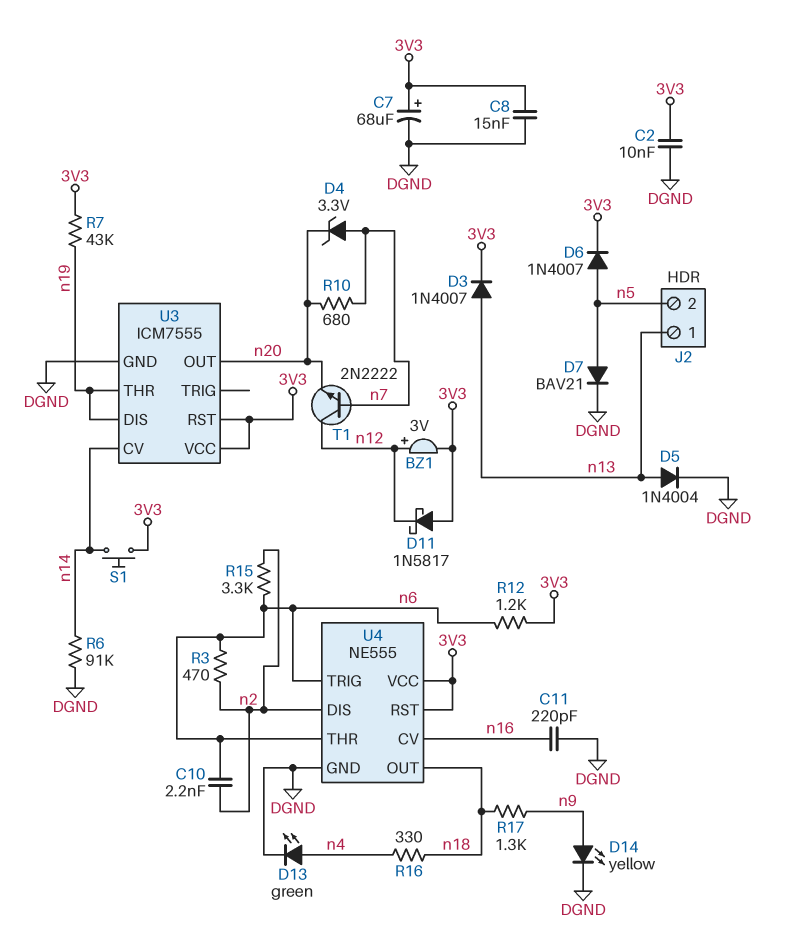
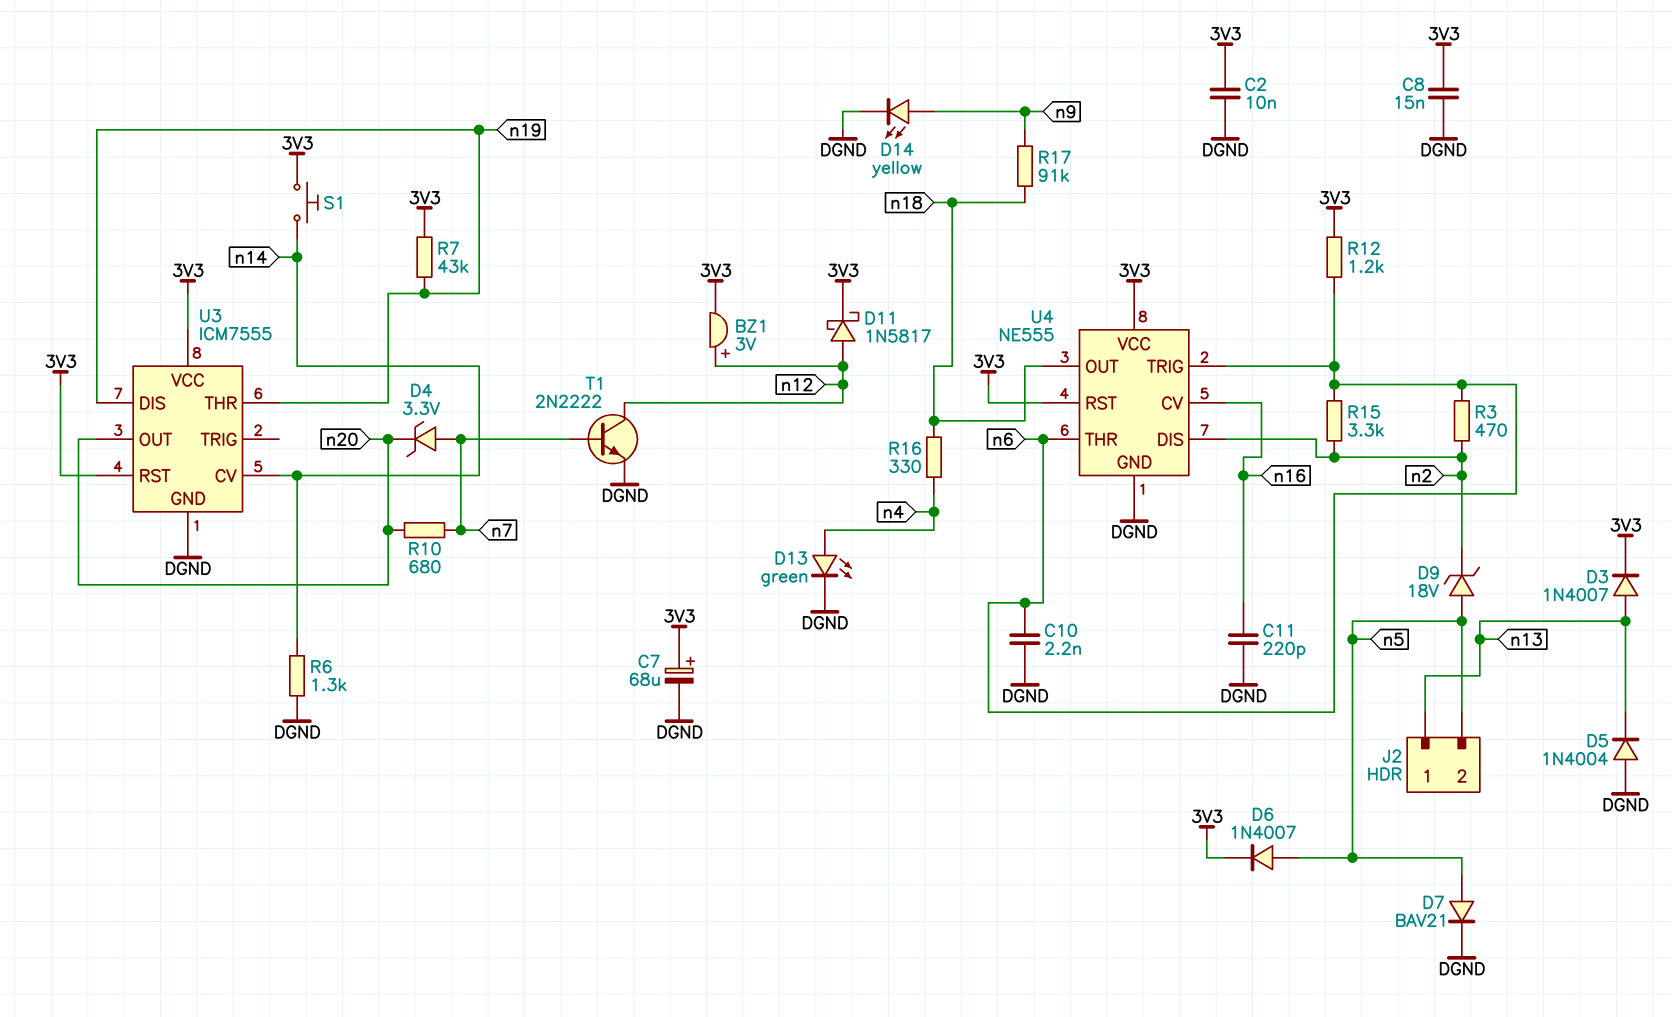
C10: 2.2nF (n2, n6) -> 2.2nF (DGND, n6)
D5: diode 1N4004 (A n13, K DGND) -> diode 1N4004 (A DGND, K n13)
D9: none -> zener 18V (A n5, K n2)
D11: schottky 1N5817 (A 3V3, K n12) -> schottky 1N5817 (A n12, K 3V3)
R6: 91k (DGND, n14) -> 1.3k (DGND, n14)
R17: 1.3k (n9, n18) -> 91k (n9, n18)
T1: NPN 2N2222 (B n7, C n12, E n20) -> NPN 2N2222 (B n7, C n12, E DGND)

